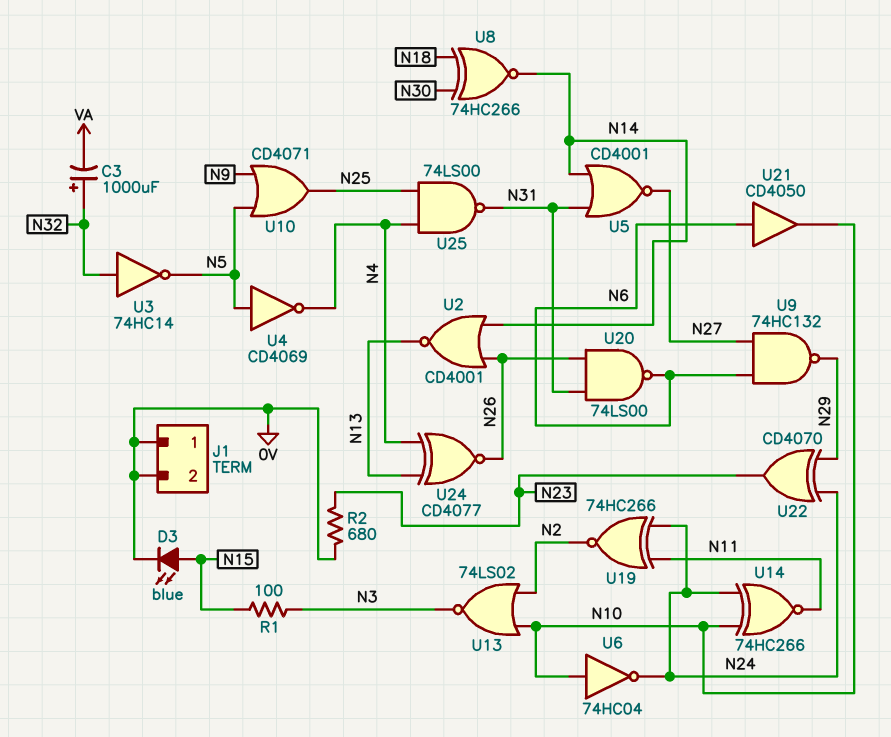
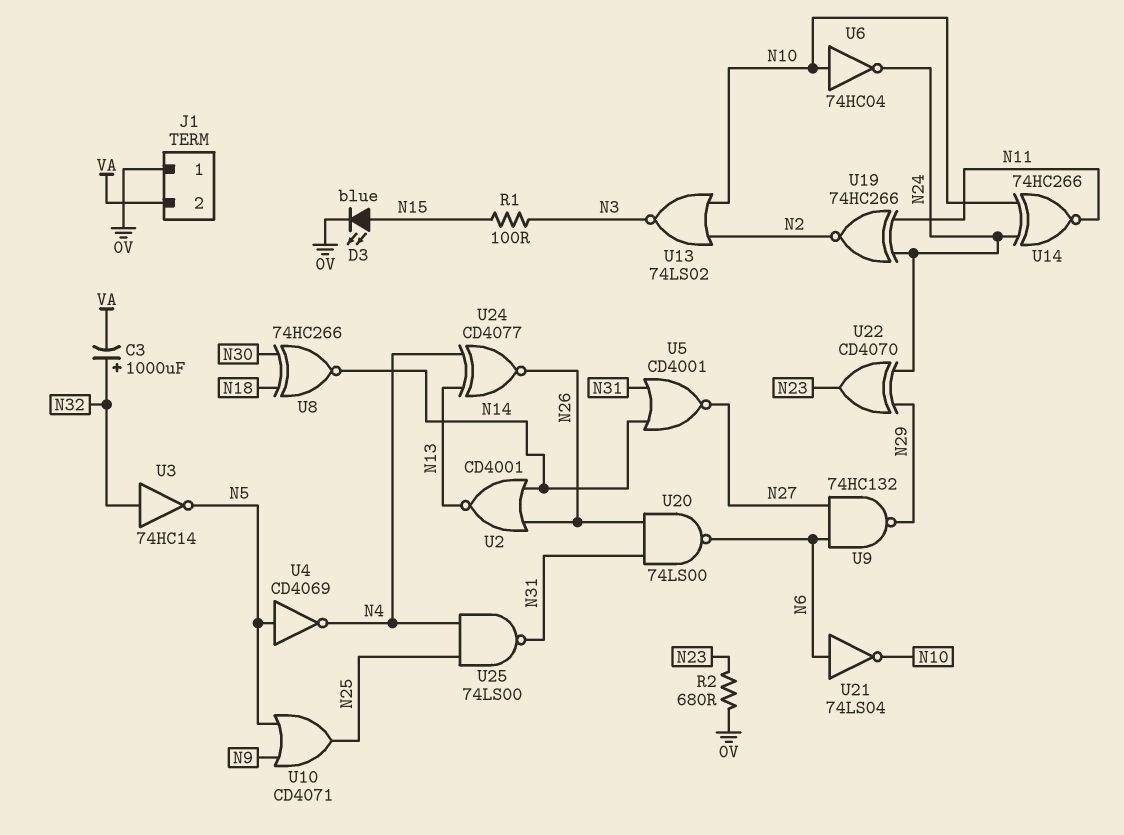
J1 pin 2: 0V -> VA
U21: buffer CD4050 (in N6, out N10) -> NOT 74LS04 (in N6, out N10)

